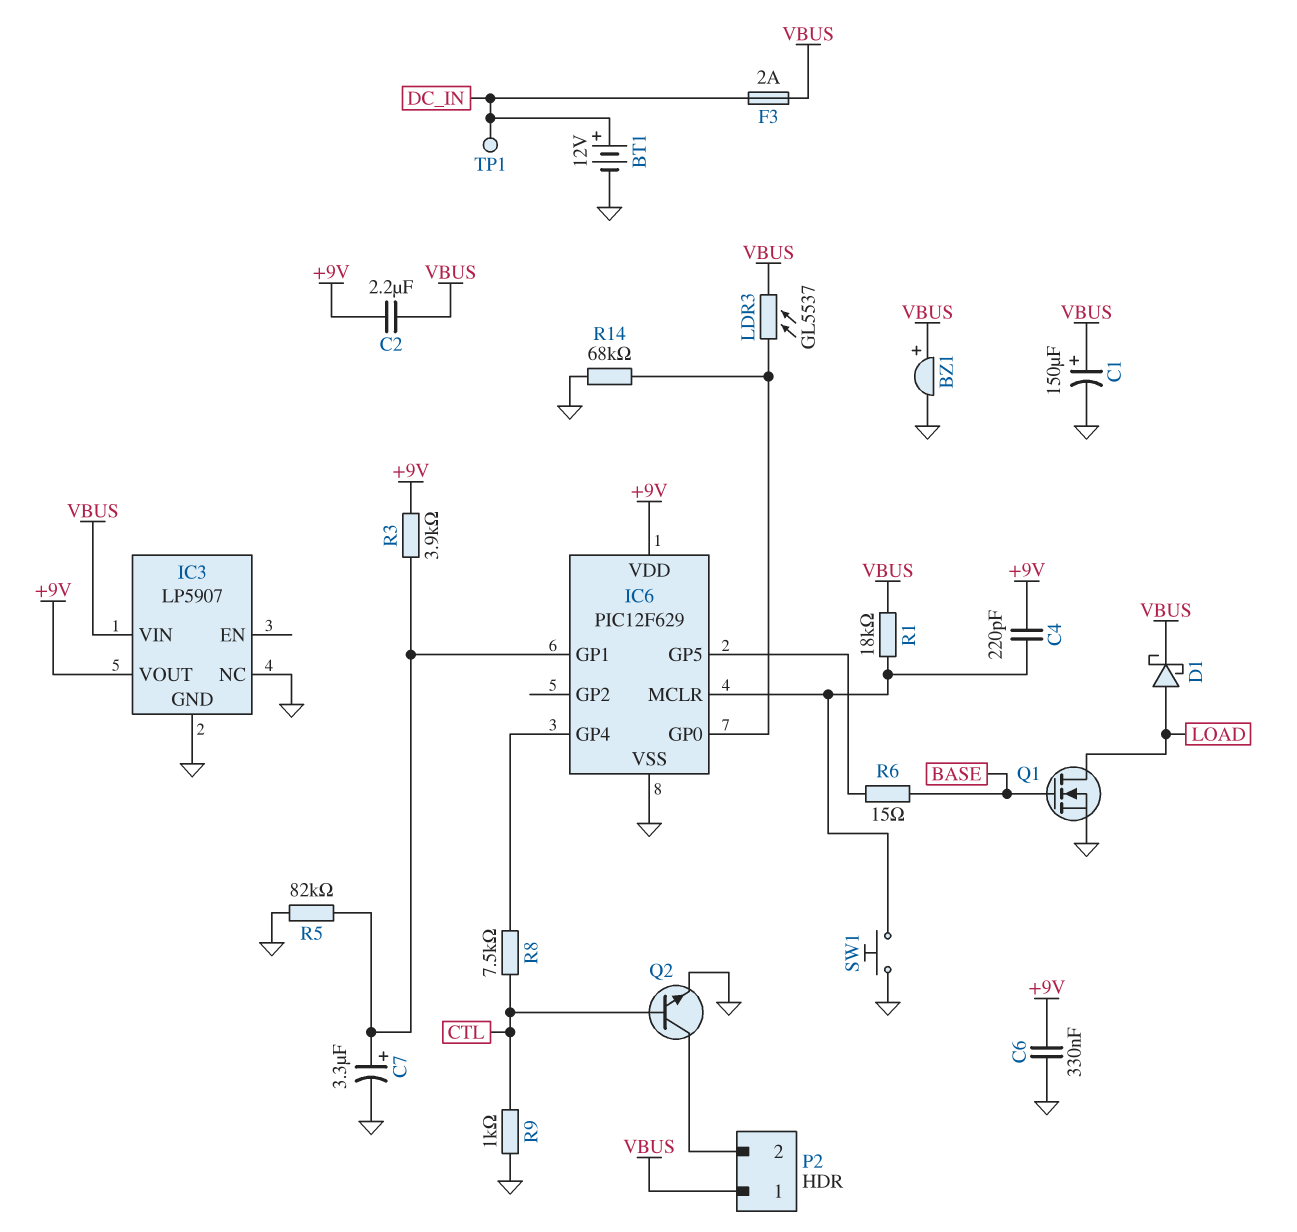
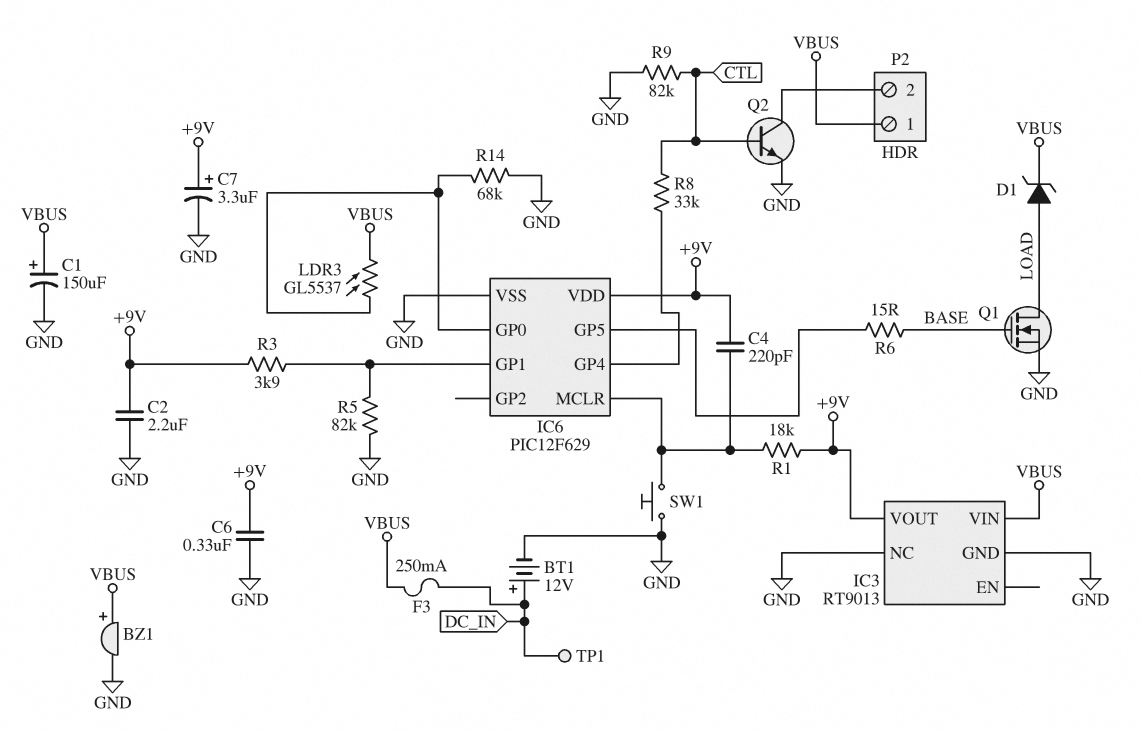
C2: 2.2uF (+9V, VBUS) -> 2.2uF (+9V, GND)
C7: 3.3uF (plus IC6/GP1, minus GND) -> 3.3uF (plus +9V, minus GND)
D1: schottky (A LOAD, K VBUS) -> zener (A LOAD, K VBUS)
F3: 2A (DC_IN, VBUS) -> 250mA (DC_IN, VBUS)
IC3: LP5907 -> RT9013
R1: 18k (IC6/MCLR, VBUS) -> 18k (+9V, IC6/MCLR)
R8: 7.5k (CTL, IC6/GP4) -> 33k (CTL, IC6/GP4)
R9: 1k (CTL, GND) -> 82k (CTL, GND)

